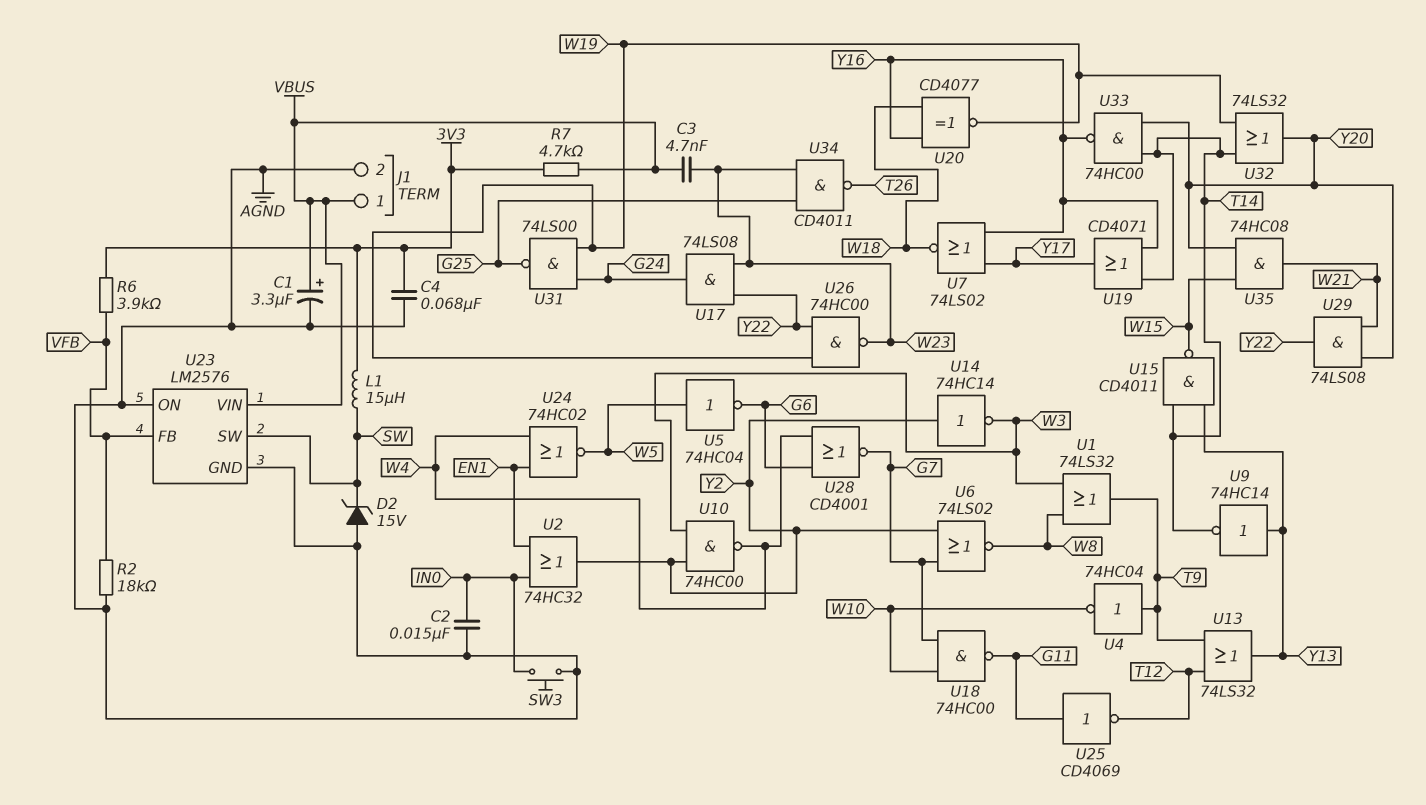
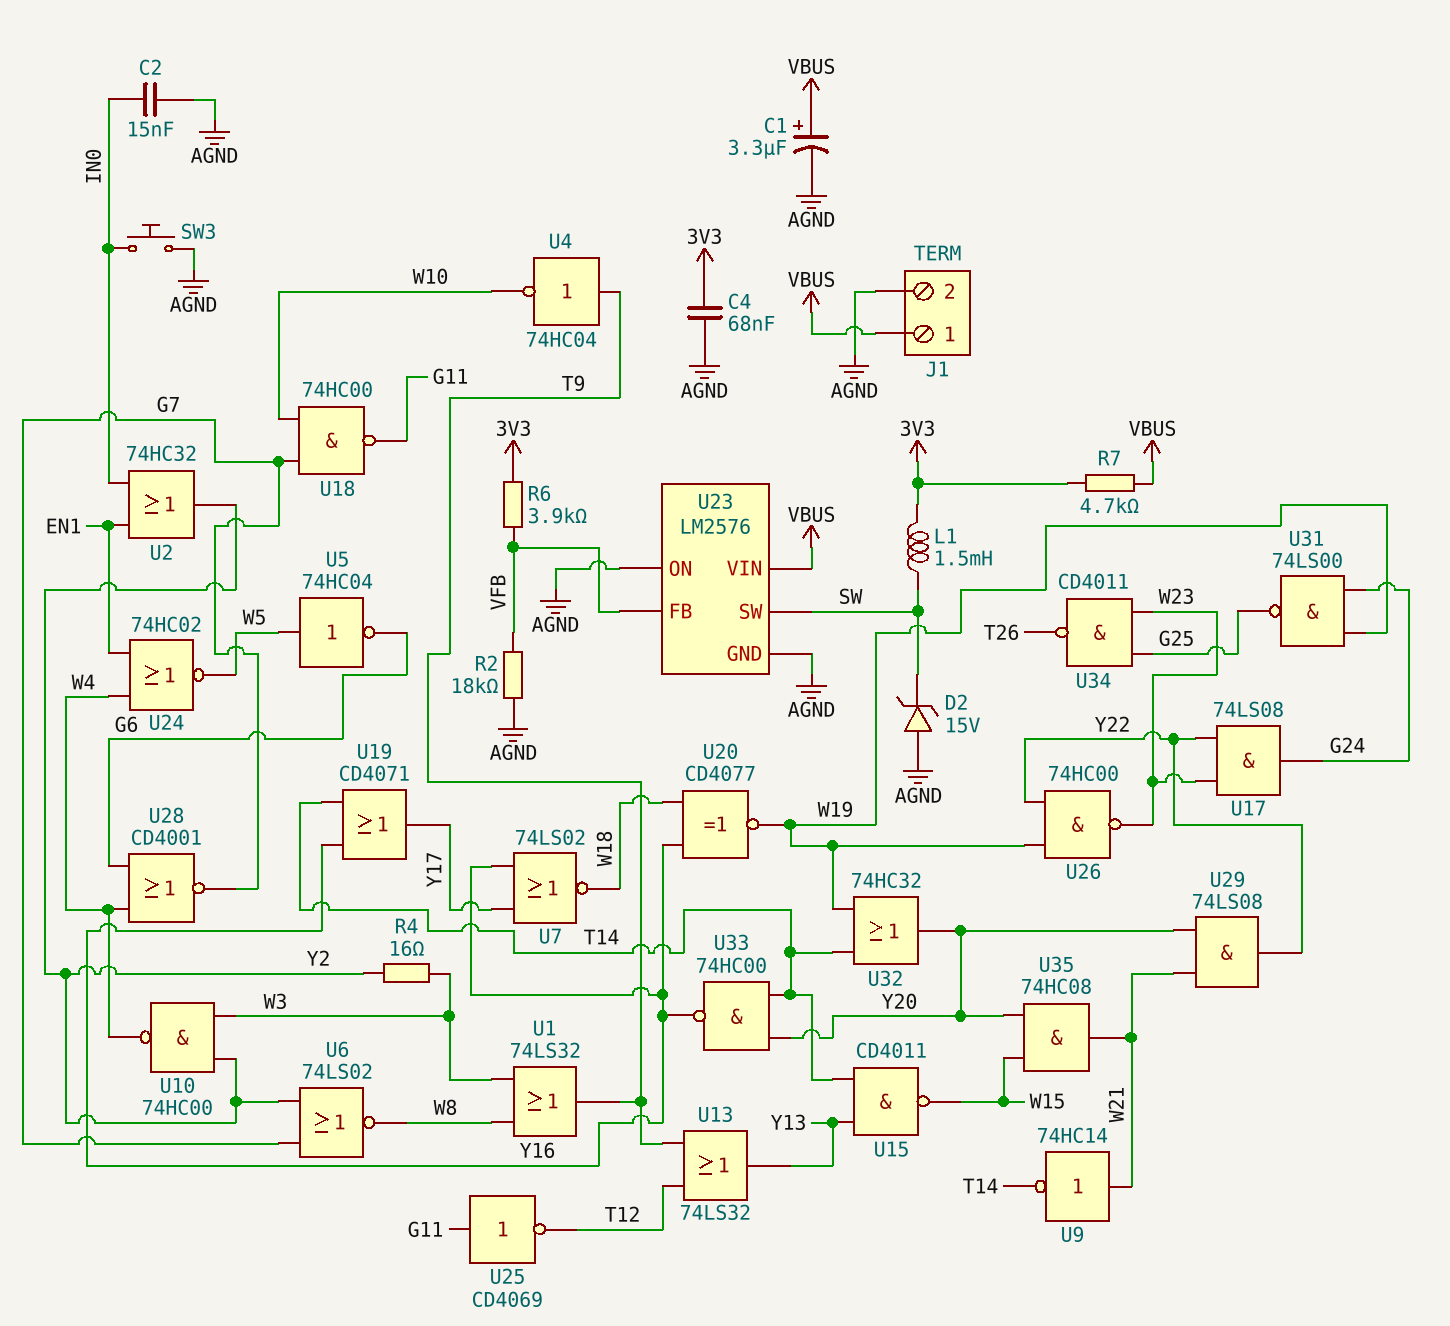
C3: 4.7nF (VBUS, W23) -> none
L1: 15uH (3V3, SW) -> 1.5mH (3V3, SW)
R4: none -> 16 (W3, Y2)
U9: NOT 74HC14 (in Y13, out T14) -> NOT 74HC14 (in W21, out T14)
U14: NOT 74HC14 (in Y2, out W3) -> none
U32: OR 74LS32 (in T14, in W19, out Y20) -> OR 74HC32 (in T14, in W19, out Y20)

